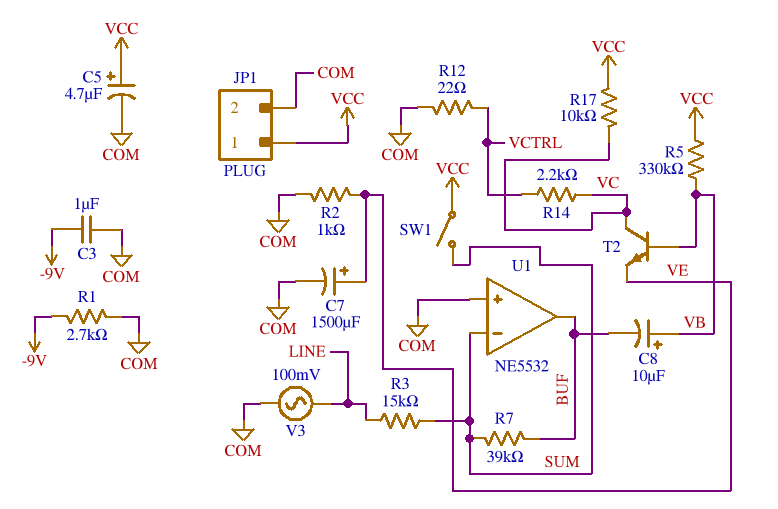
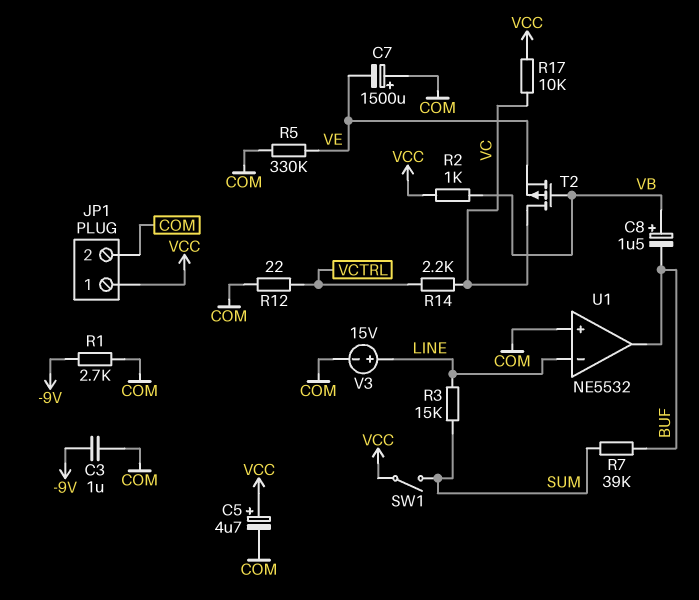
C7: 1500uF (plus VE, minus COM) -> 1500uF (plus COM, minus VE)
C8: 10uF (plus VB, minus BUF) -> 1.5uF (plus VB, minus BUF)
R2: 1k (COM, VE) -> 1k (VB, VCC)
R5: 330k (VB, VCC) -> 330k (COM, VE)
T2: NPN (B VB, C VC, E VE) -> PMOS (G VB, D VC, S VE)
U1 pin in-: SUM -> LINE
V3: AC 100mV (COM, LINE) -> 15V (plus LINE, minus COM)

